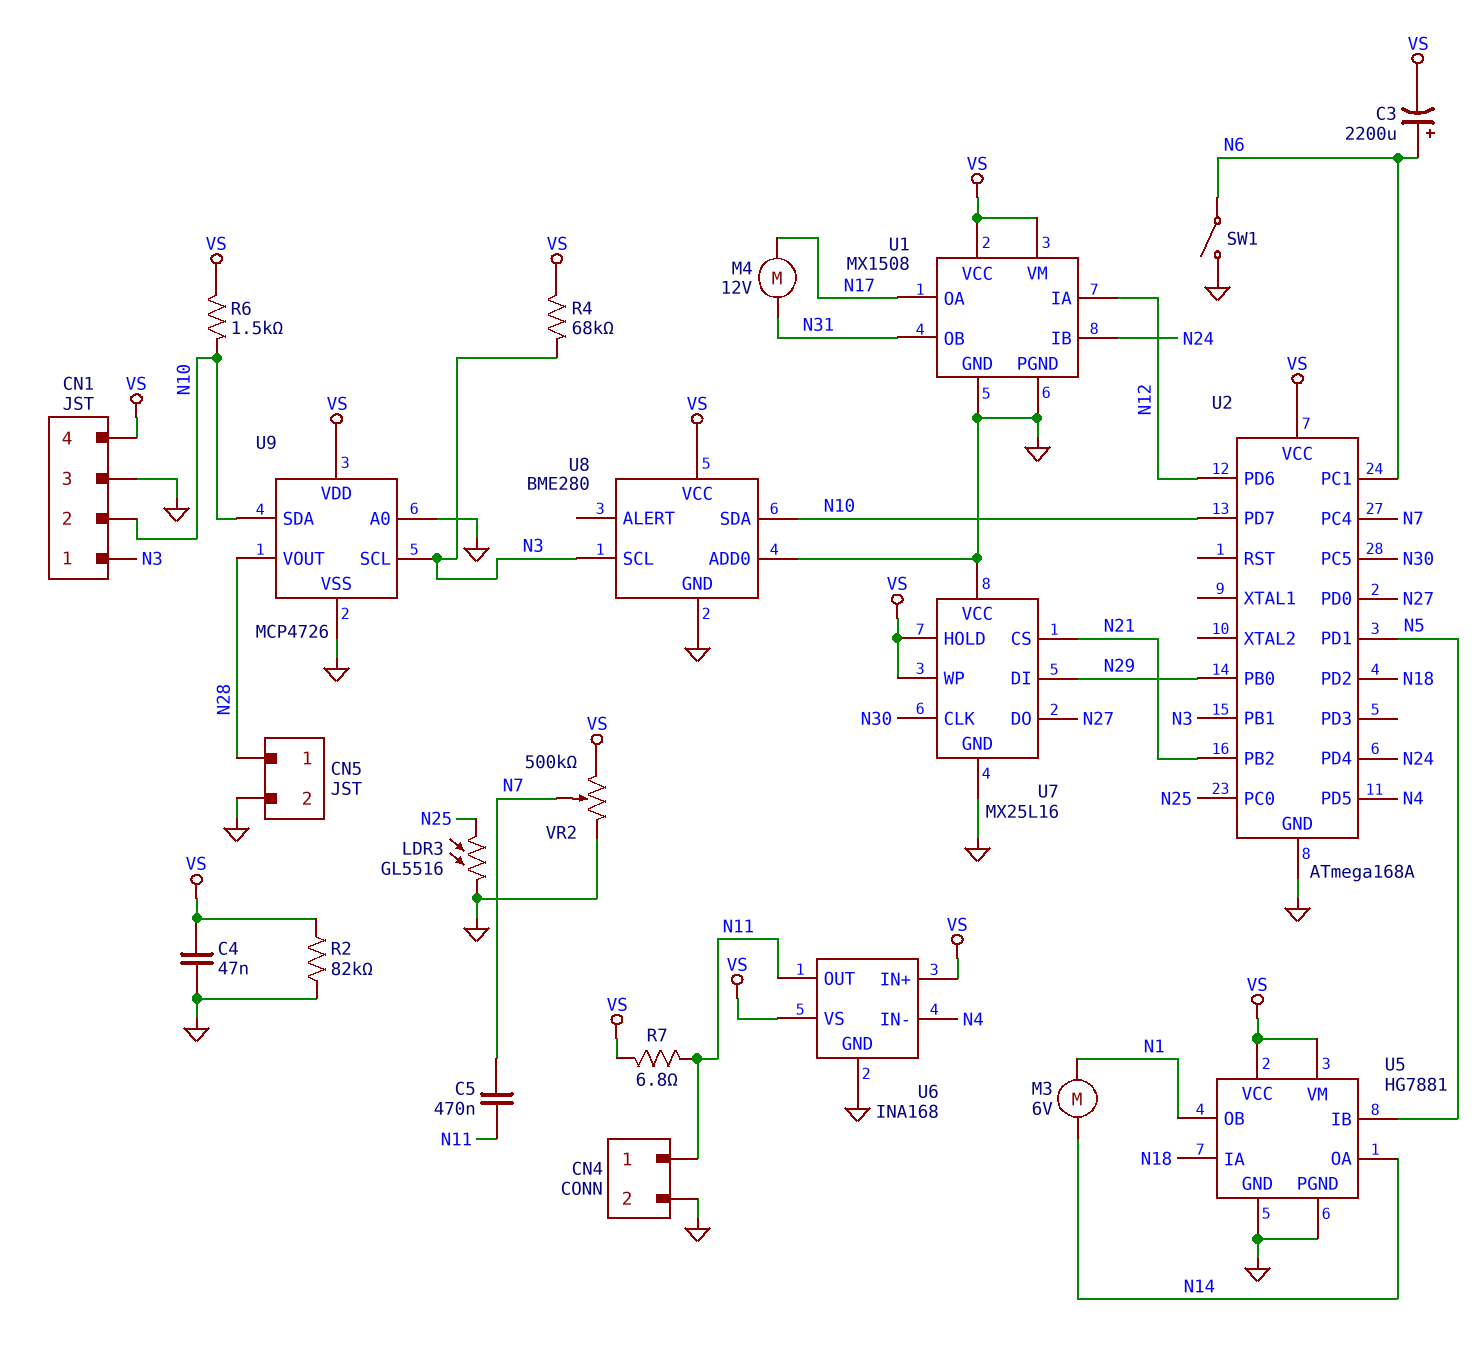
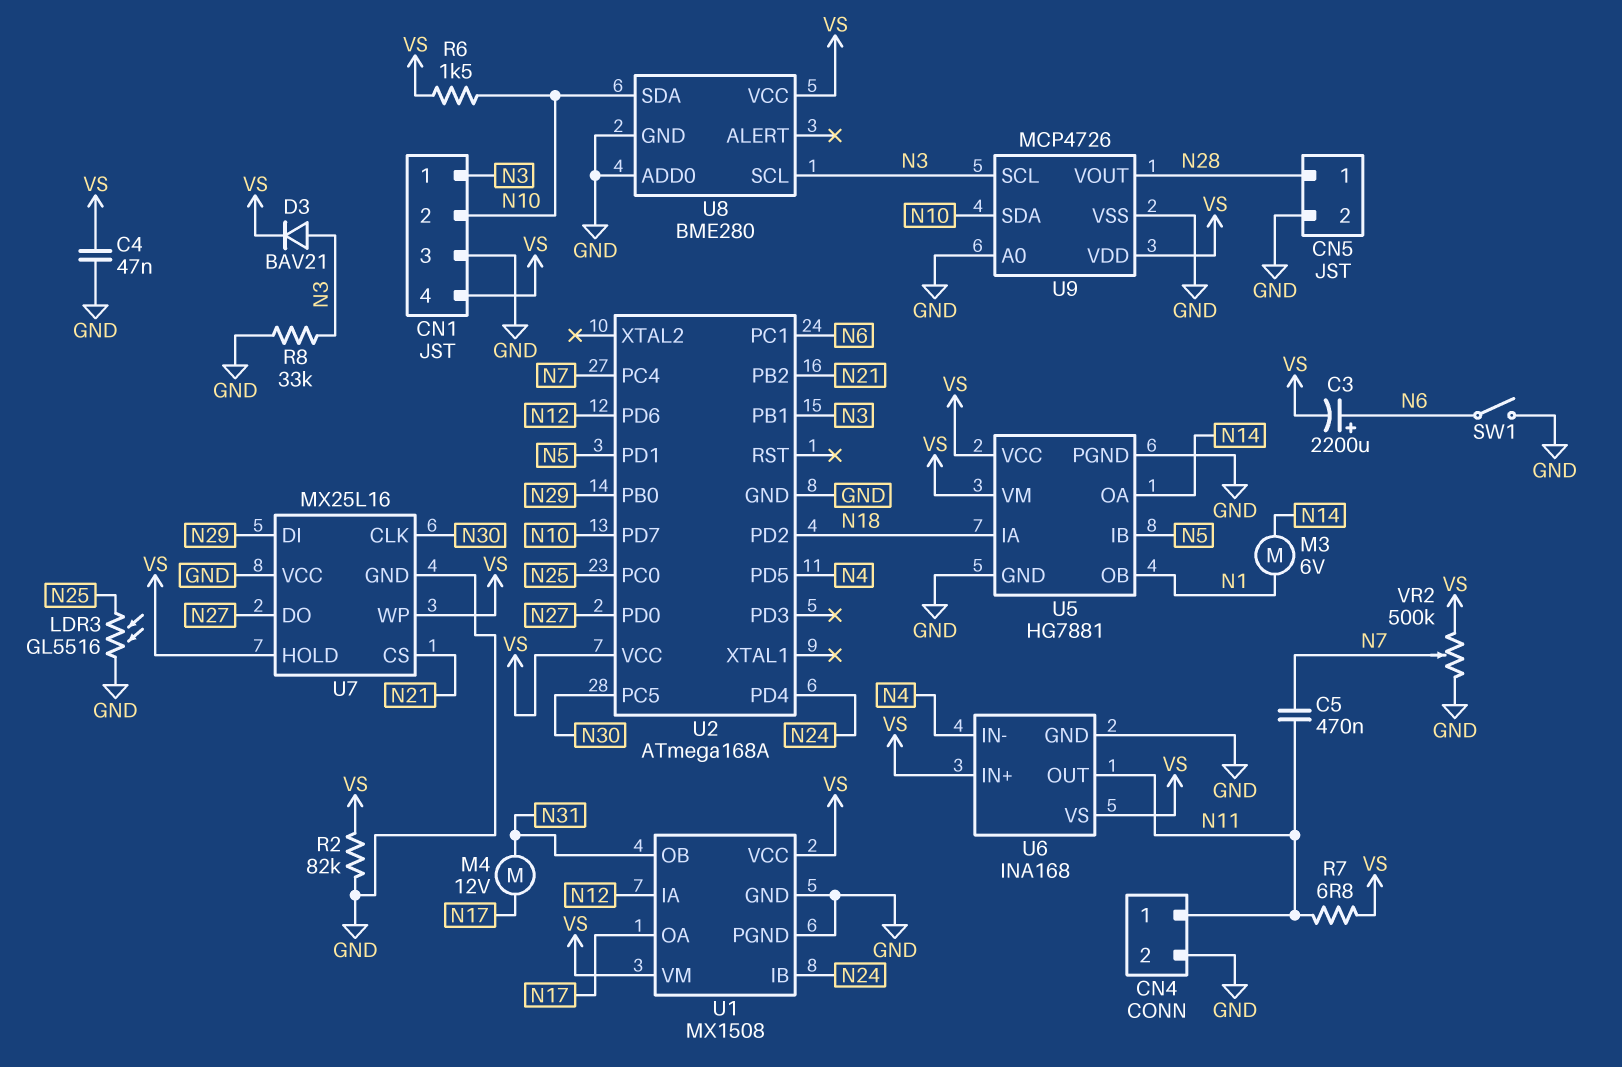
D3: none -> diode BAV21 (A N3, K VS)
R4: 68k (N3, VS) -> none
R8: none -> 33k (GND, N3)

